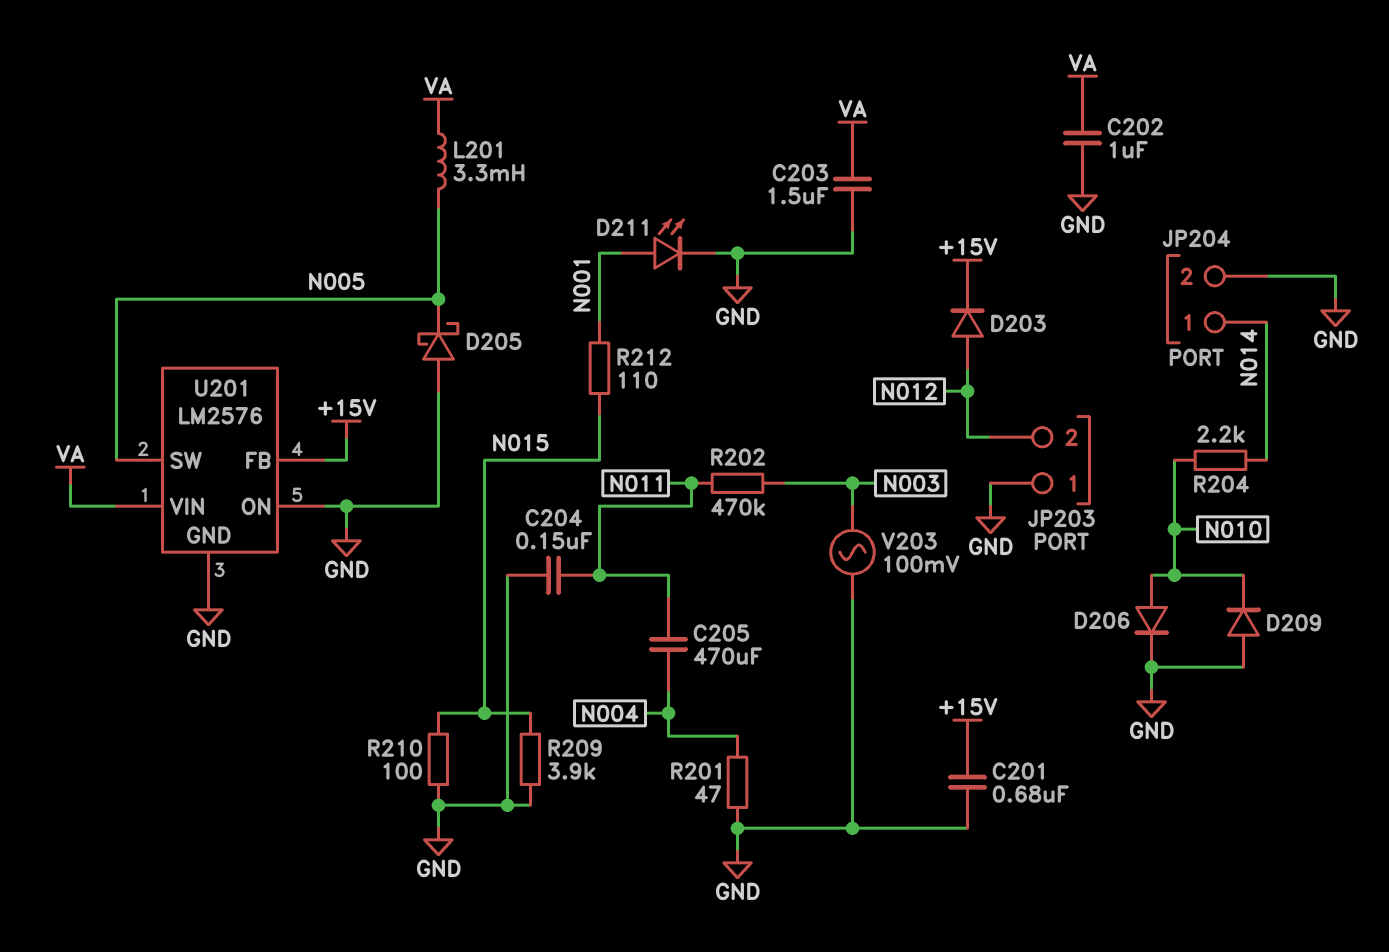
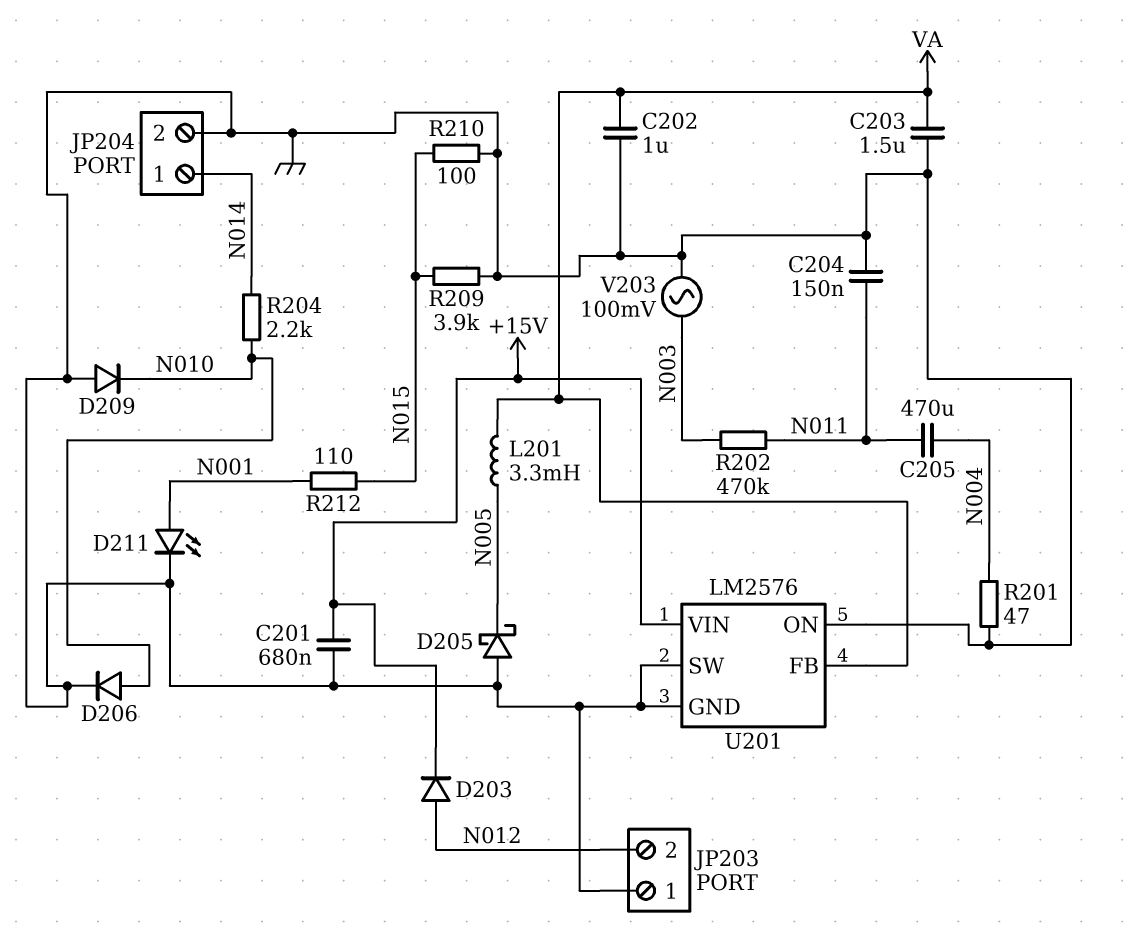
U201 pin FB: +15V -> VA
U201 pin SW: N005 -> GND
U201 pin VIN: VA -> +15V

